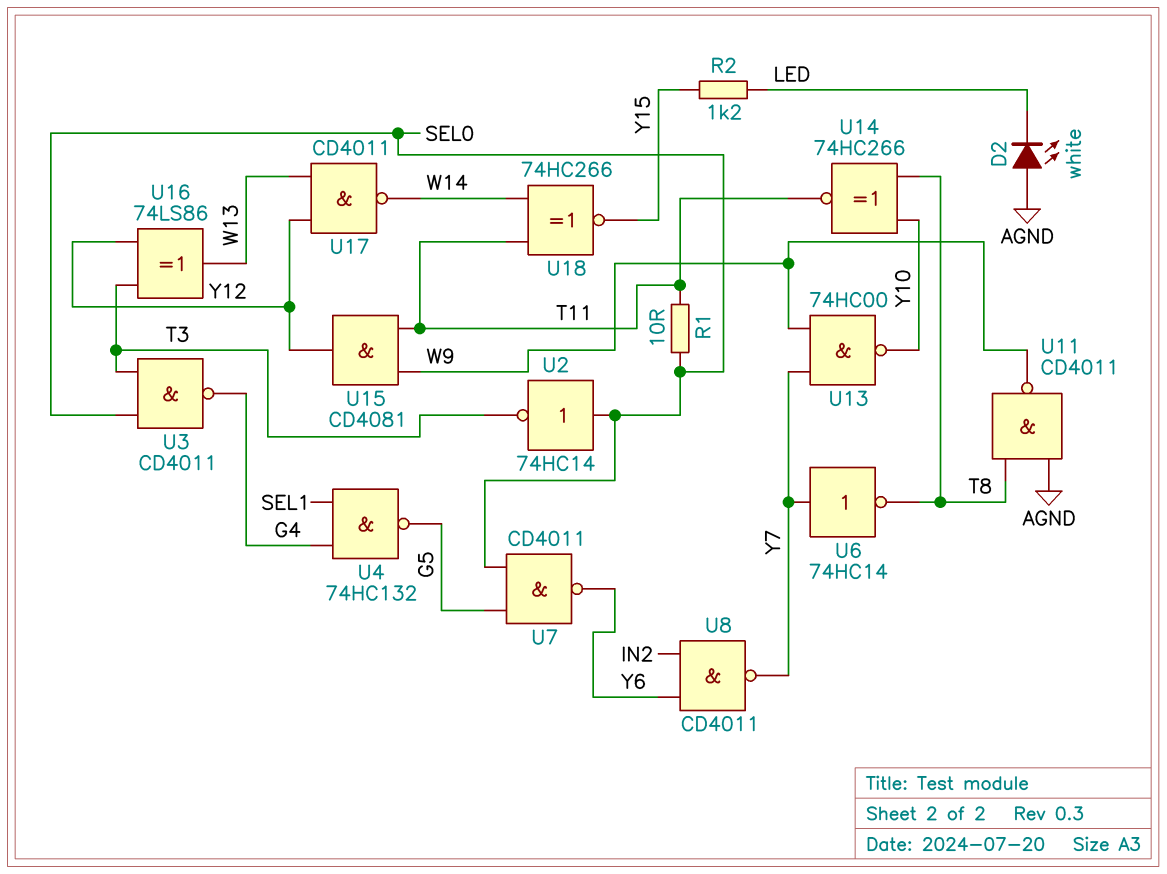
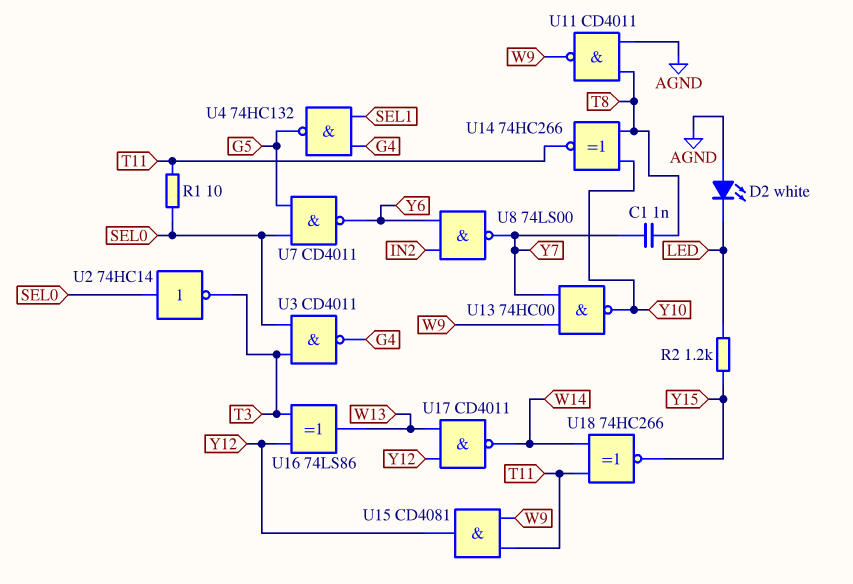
C1: none -> 1nF (T8, Y7)
U6: NOT 74HC14 (in Y7, out T8) -> none
U8: NAND CD4011 (in IN2, in Y6, out Y7) -> NAND 74LS00 (in IN2, in Y6, out Y7)

